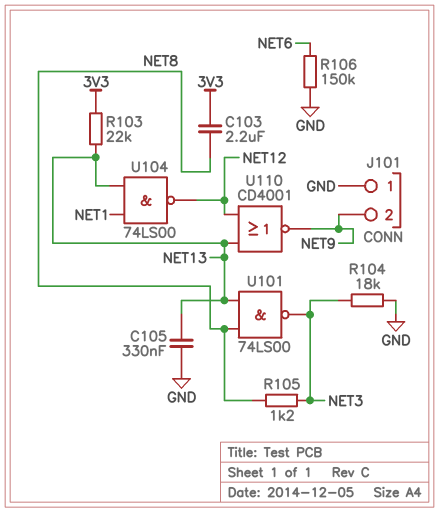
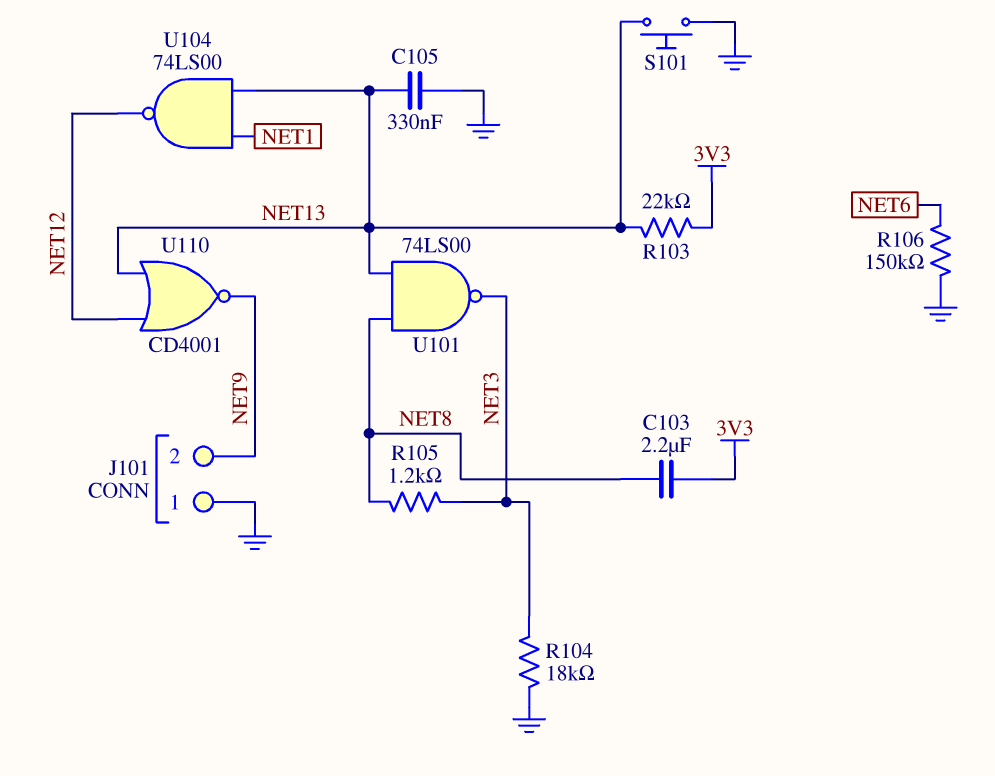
S101: none -> button (GND, NET13)

